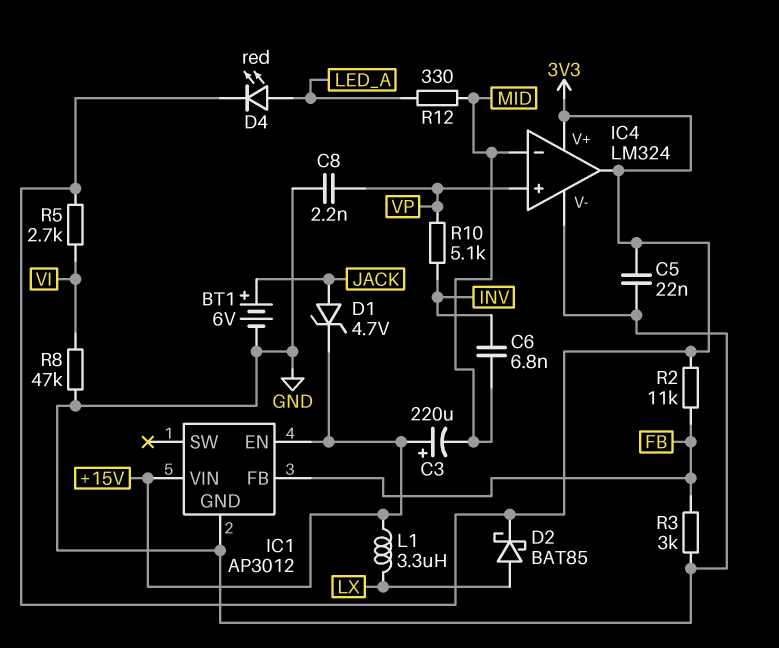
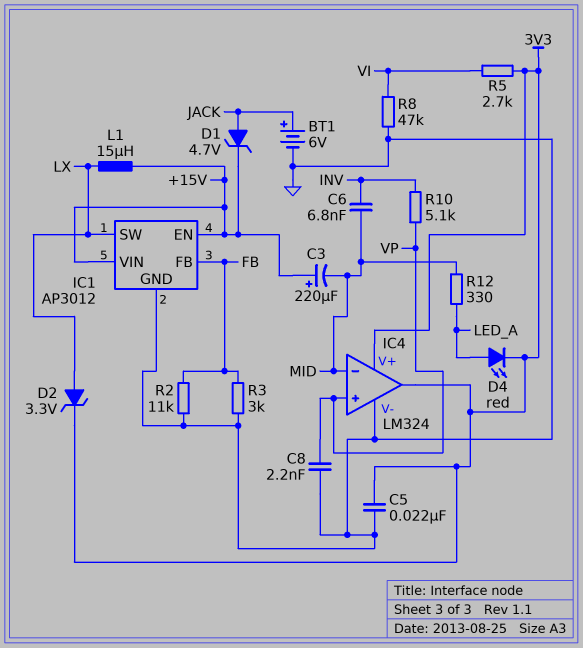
D2: schottky BAT85 (A LX, K 3V3) -> zener 3.3V (A LX, K 3V3)
IC1 pin SW: none -> LX
L1: 3.3uH (+15V, LX) -> 15uH (+15V, LX)
R2: 11k (3V3, FB) -> 11k (FB, GND)

